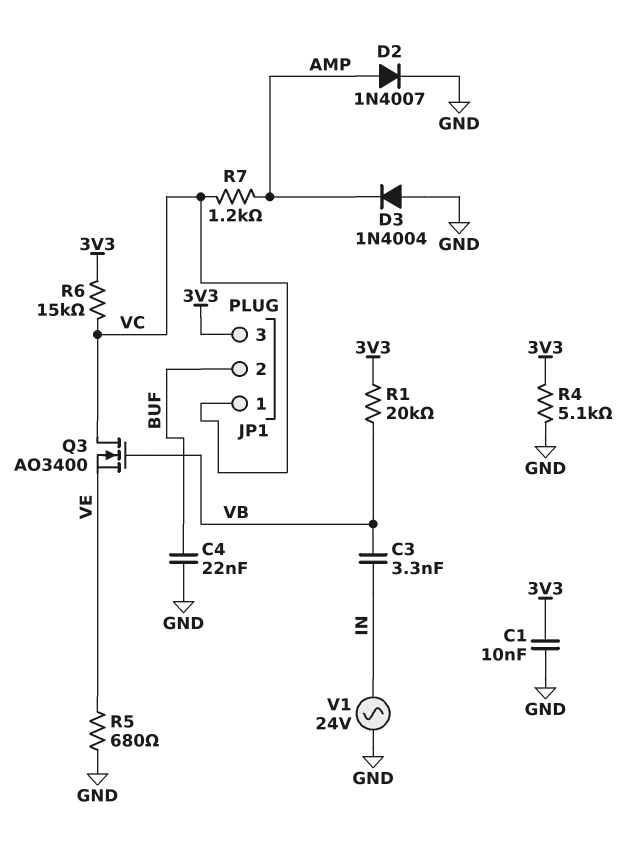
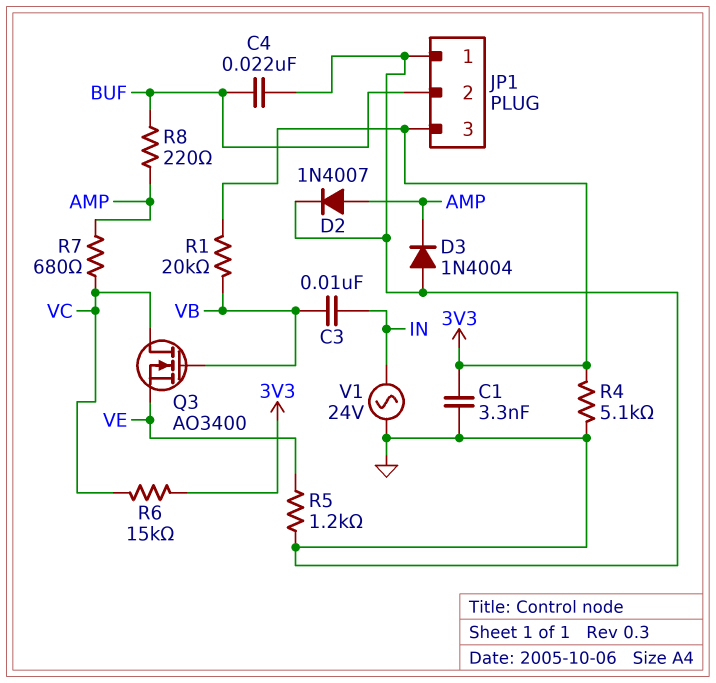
C1: 10nF (3V3, GND) -> 3.3nF (3V3, GND)
C3: 3.3nF (IN, VB) -> 10nF (IN, VB)
JP1 pin 1: VC -> GND
R5: 680 (GND, VE) -> 1.2k (GND, VE)
R7: 1.2k (AMP, VC) -> 680 (AMP, VC)
R8: none -> 220 (AMP, BUF)

